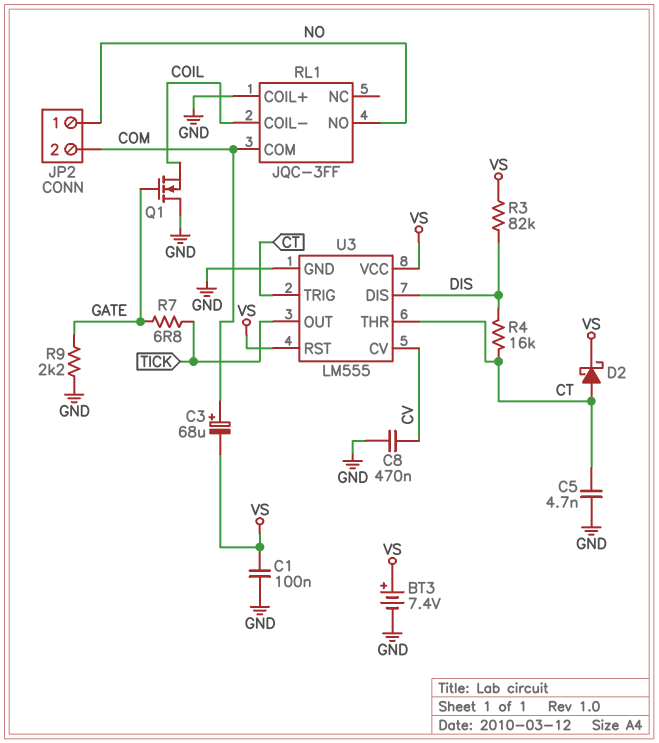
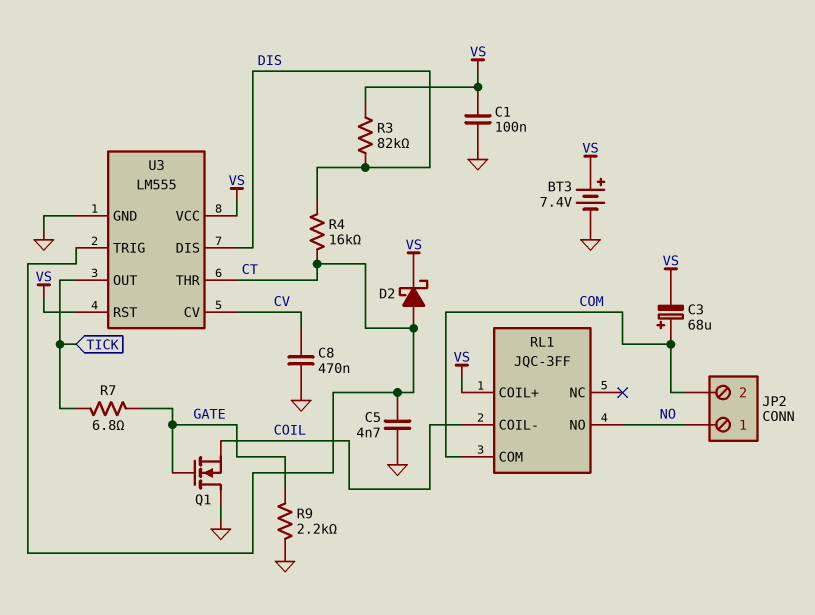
RL1 pin COIL+: GND -> VS

